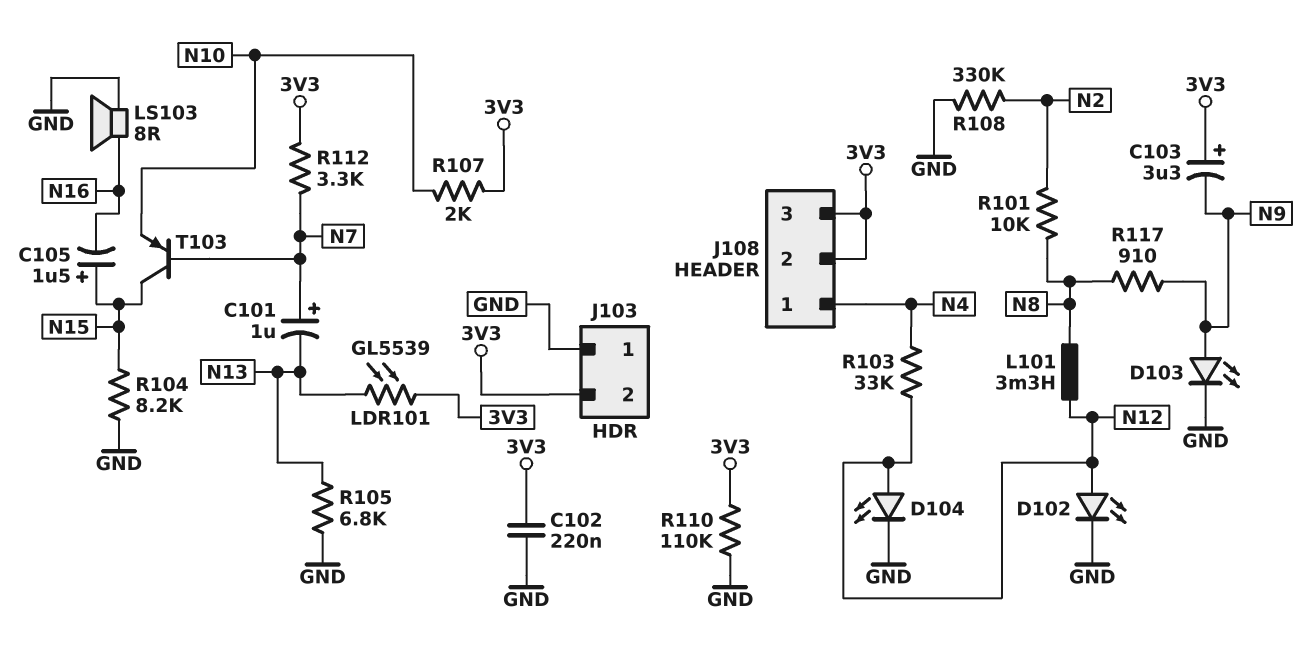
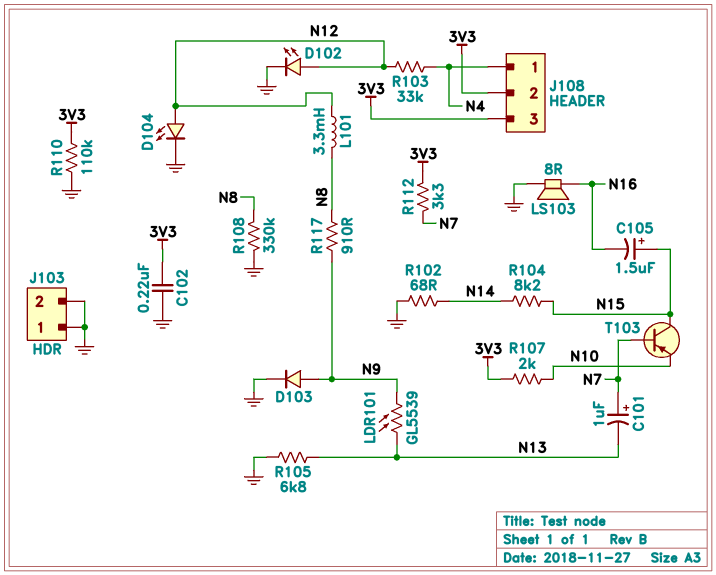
C103: 3.3uF (plus 3V3, minus N9) -> none
D103: LED (A N9, K GND) -> diode (A N9, K GND)
J103 pin 2: 3V3 -> GND
LDR101: GL5539 (3V3, N13) -> GL5539 (N9, N13)
R101: 10k (N2, N8) -> none
R102: none -> 68 (GND, N14)
R104: 8.2k (GND, N15) -> 8.2k (N14, N15)
R108: 330k (GND, N2) -> 330k (GND, N8)

